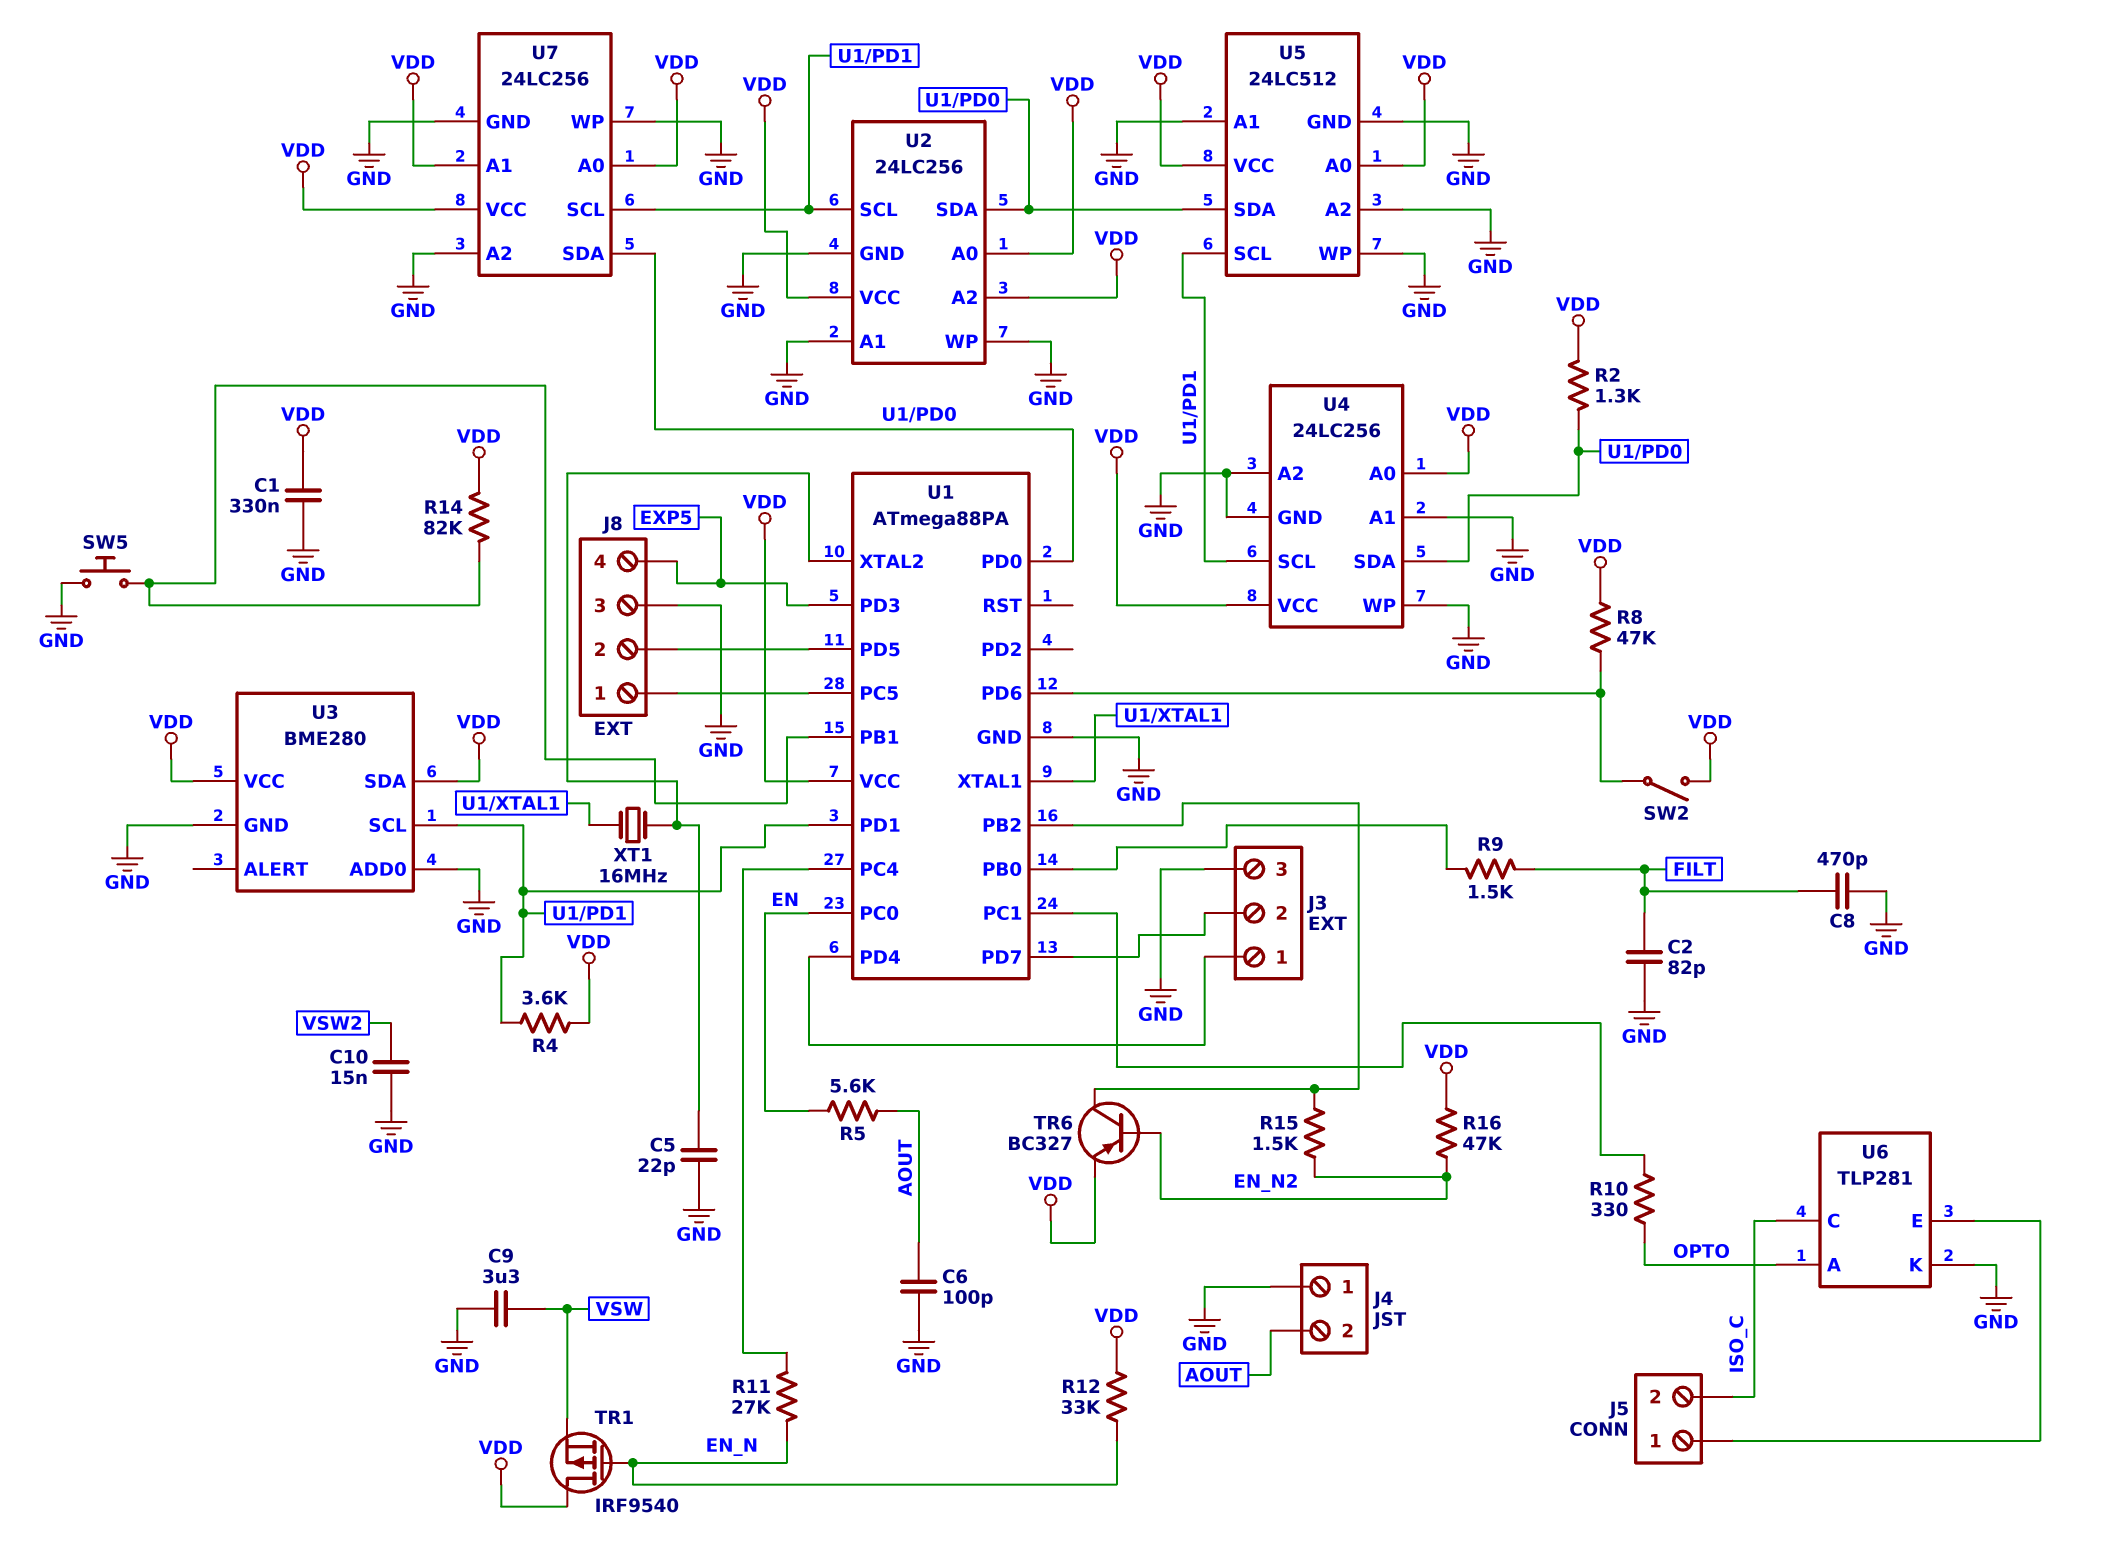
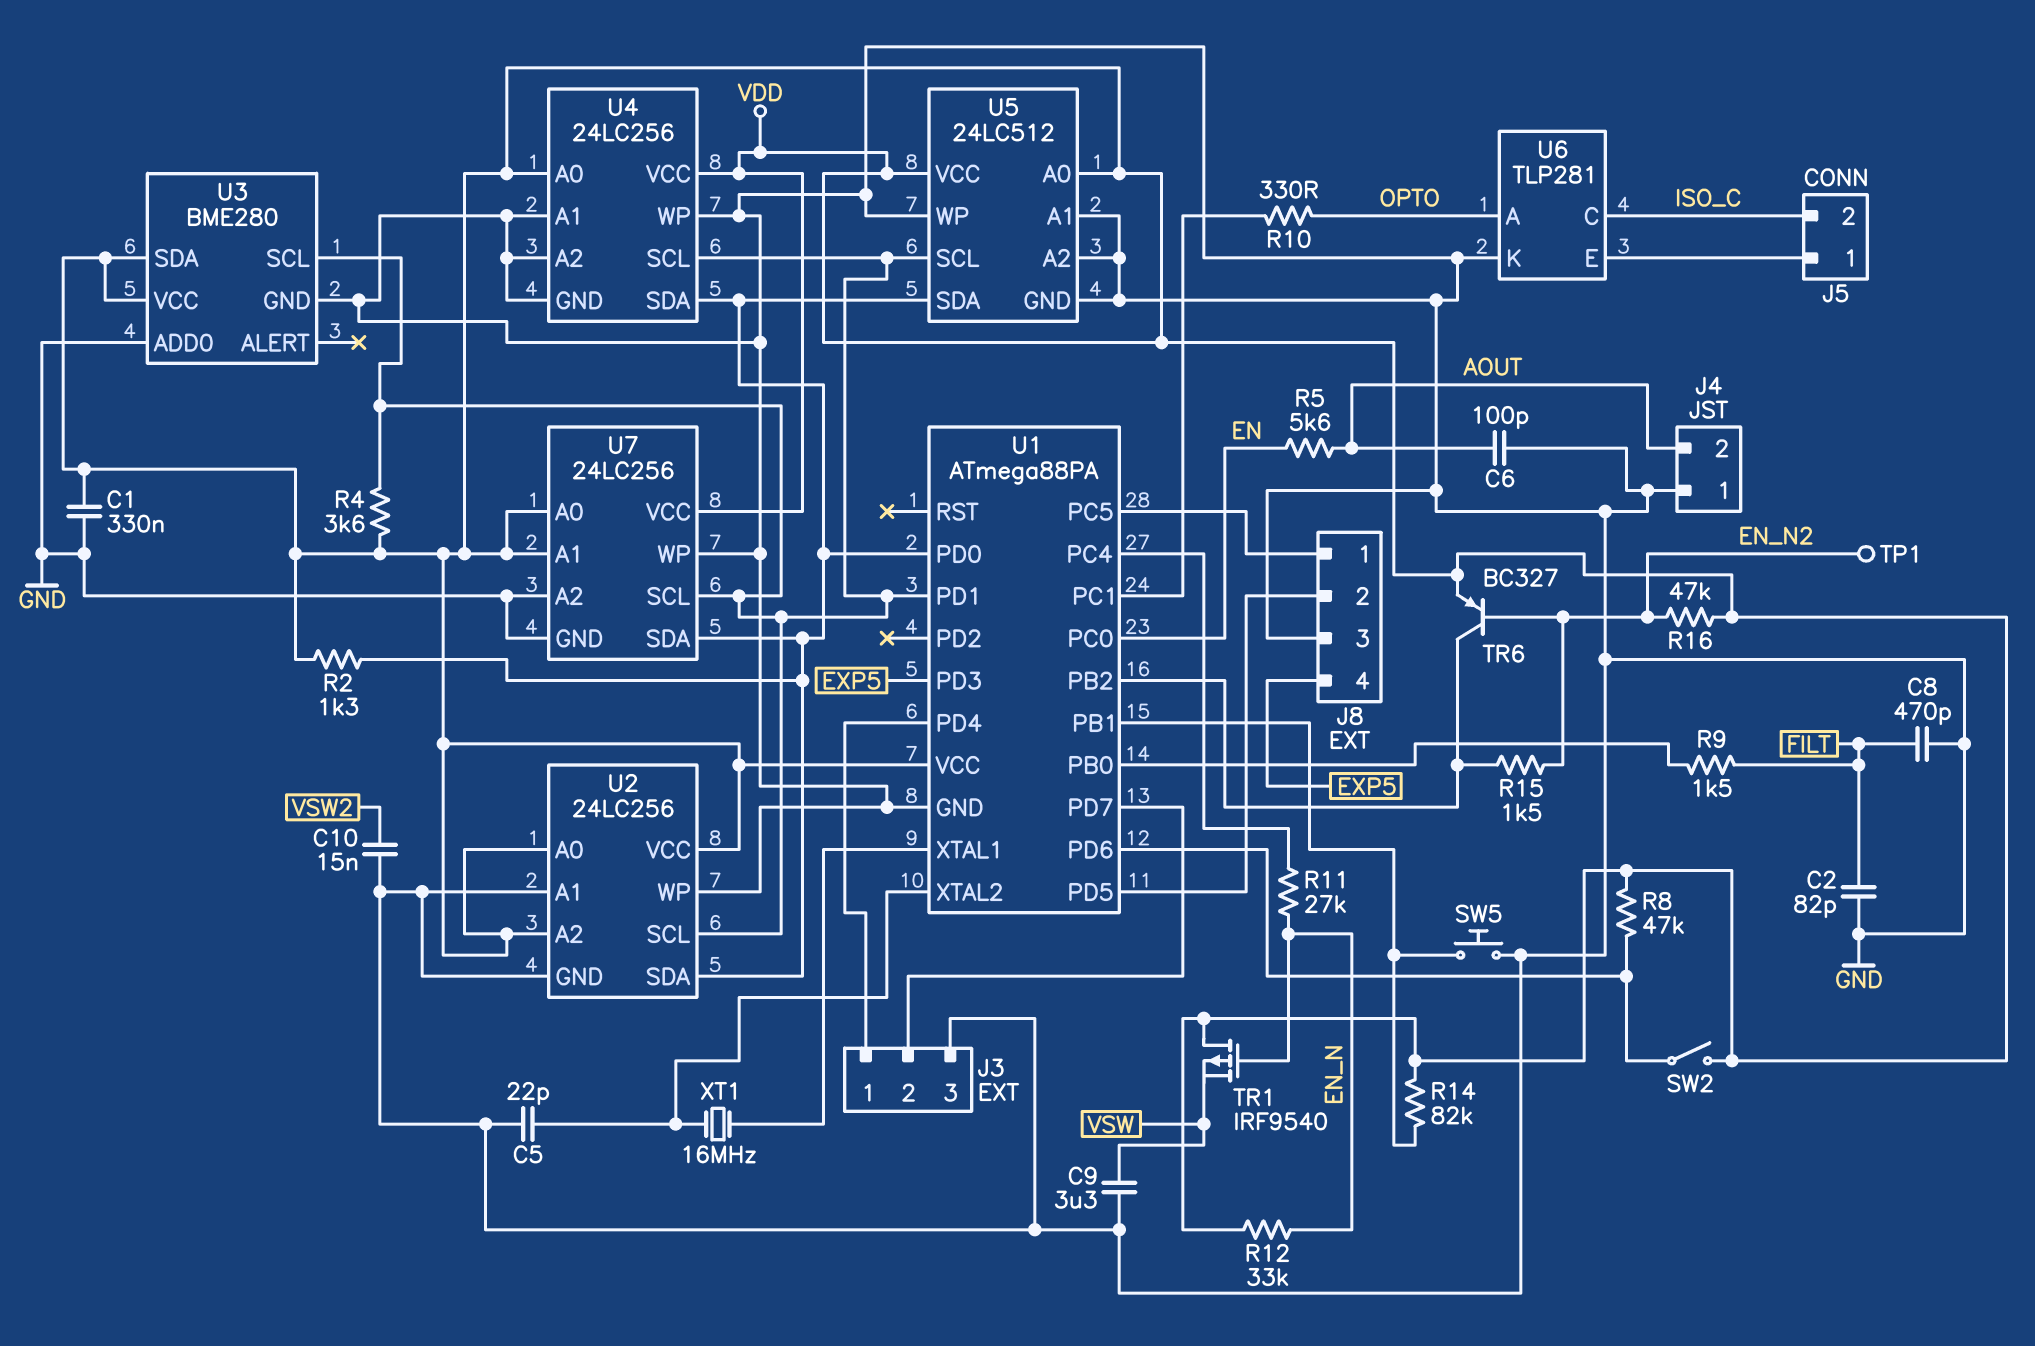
TP1: none -> test point (EN_N2)

